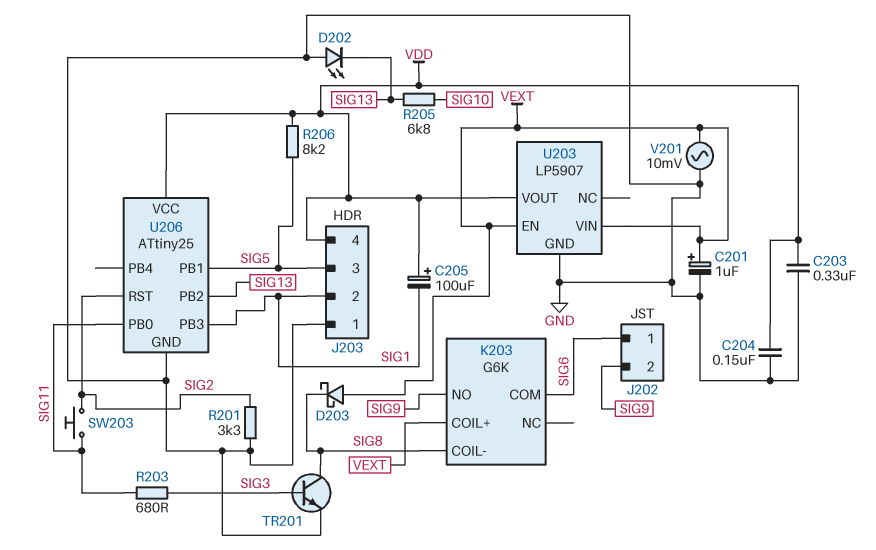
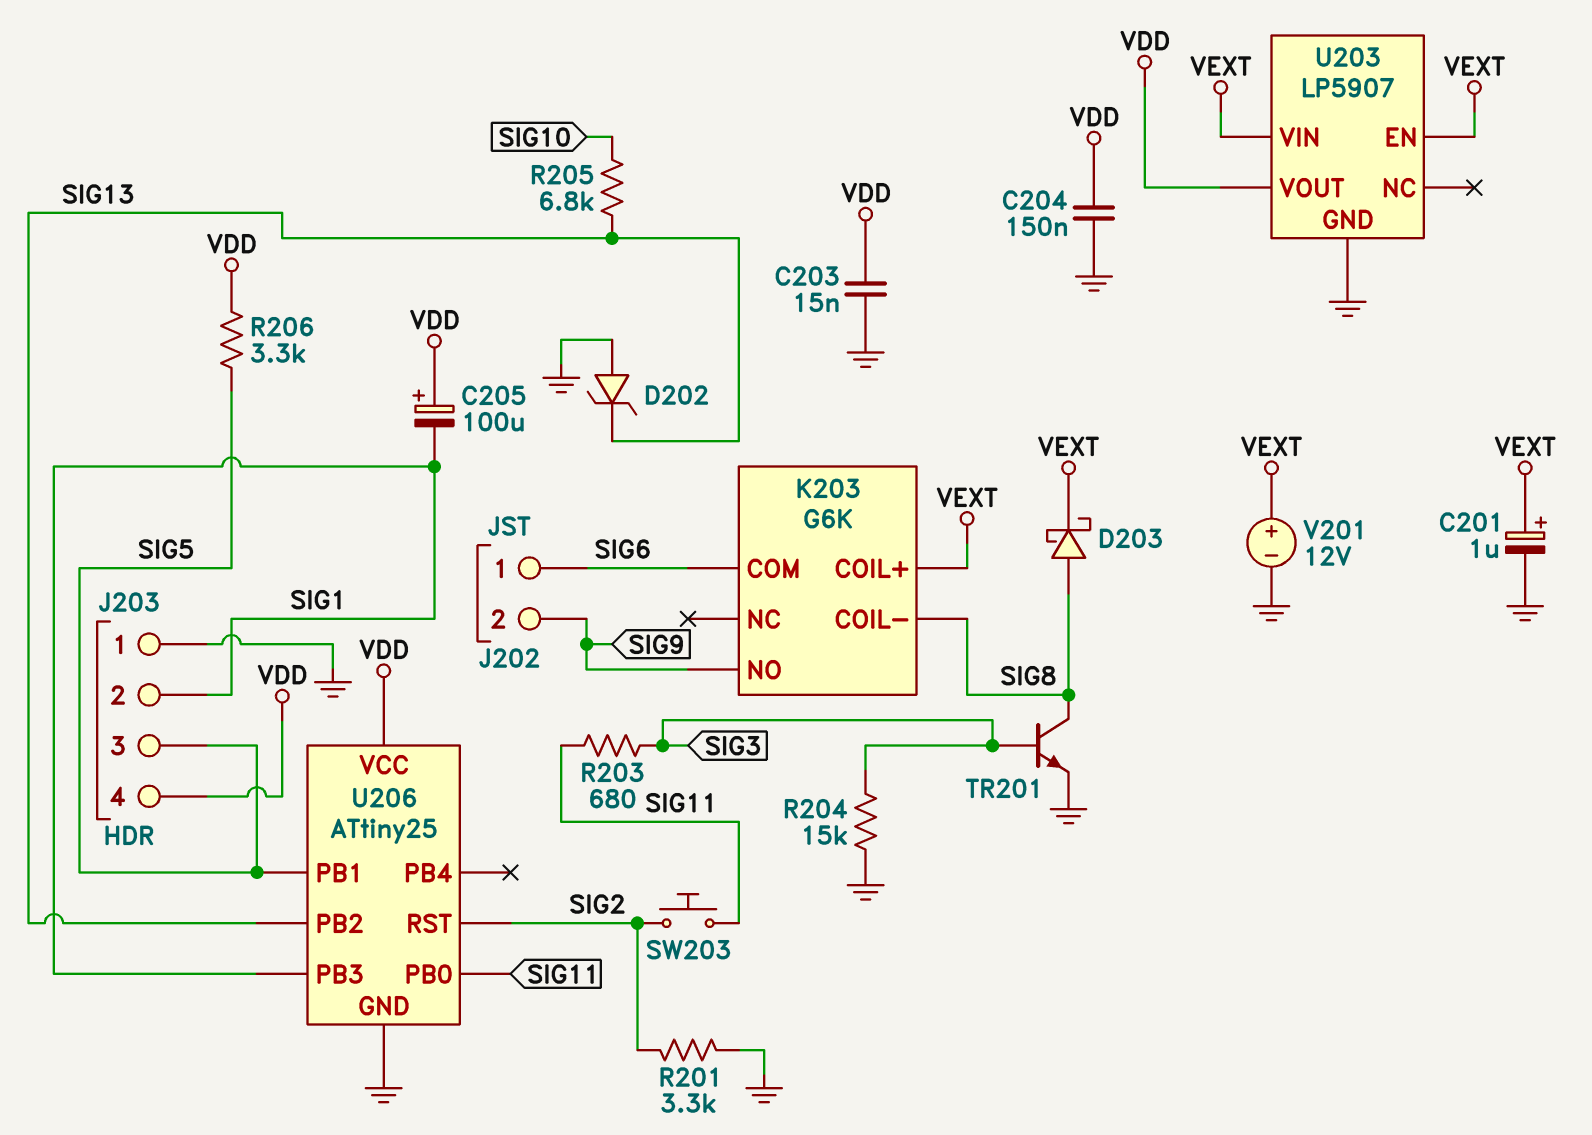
C203: 330nF (GND, VDD) -> 15nF (GND, VDD)
D202: LED (A GND, K SIG13) -> zener (A GND, K SIG13)
D203: schottky (A VEXT, K SIG8) -> schottky (A SIG8, K VEXT)
R204: none -> 15k (GND, SIG3)
R206: 8.2k (SIG5, VDD) -> 3.3k (SIG5, VDD)
V201: AC 10mV (GND, VEXT) -> 12V (plus VEXT, minus GND)

